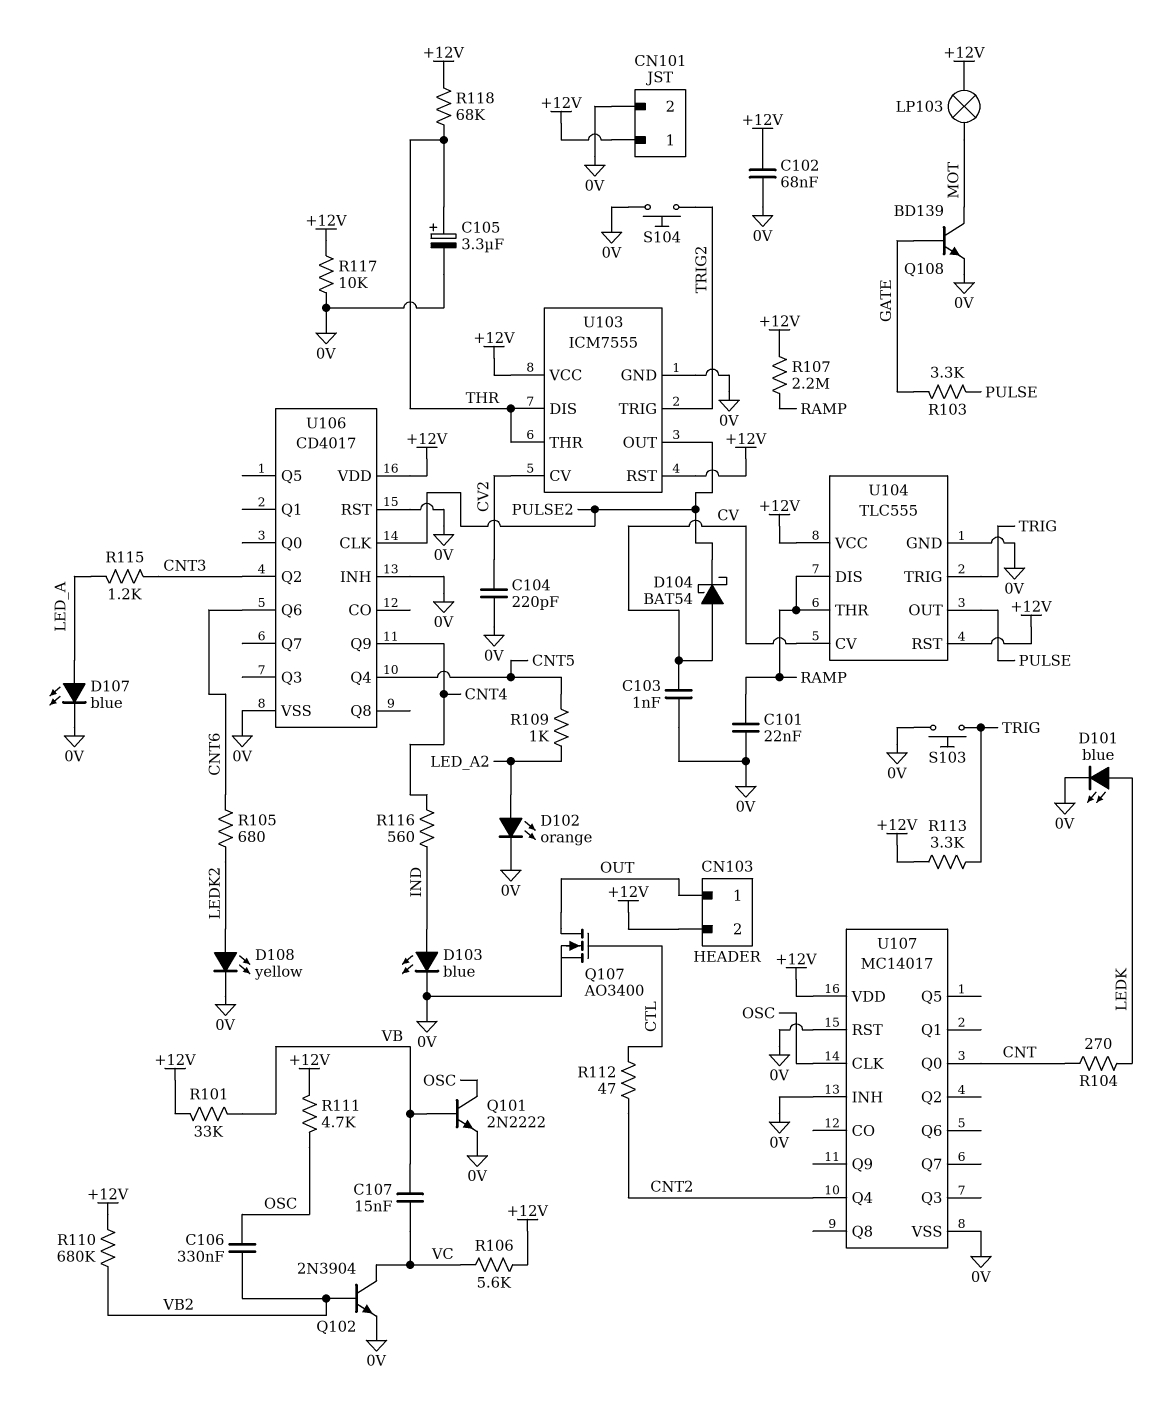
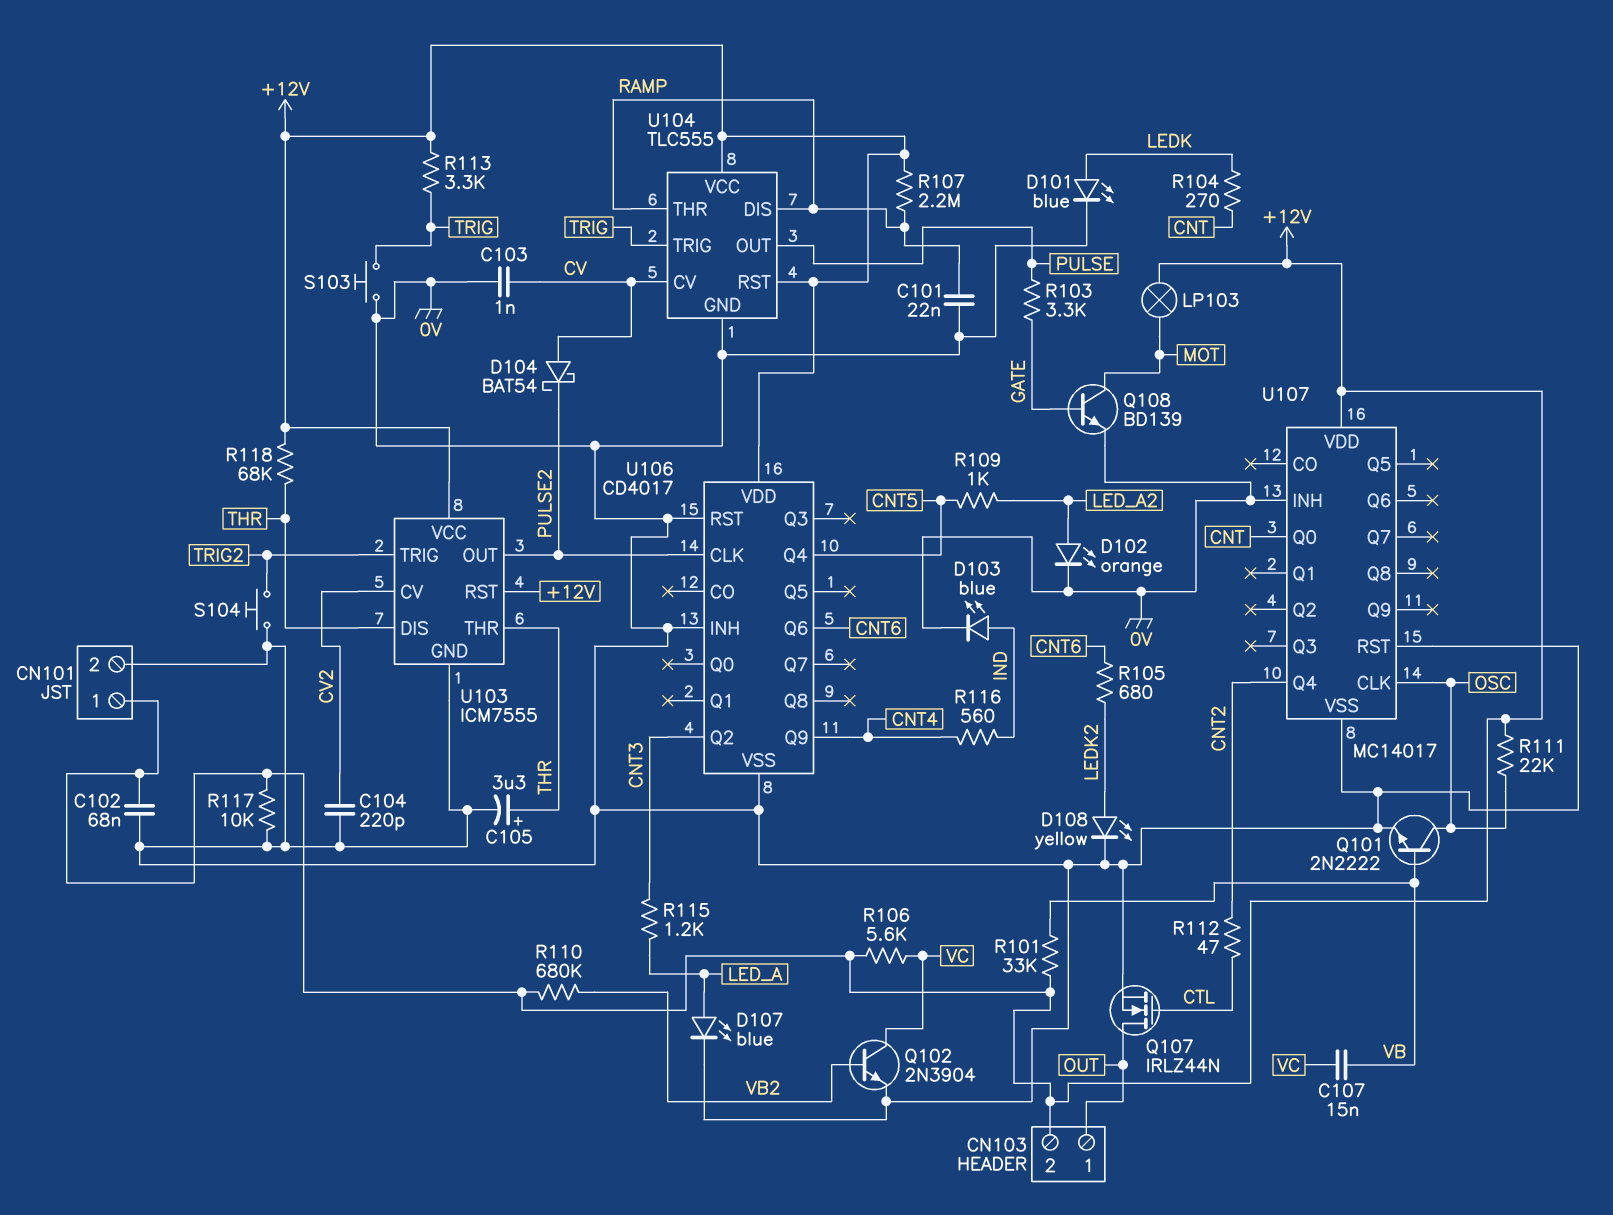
C106: 330nF (OSC, VB2) -> none
Q107: NMOS AO3400 (G CTL, D OUT, S 0V) -> NMOS IRLZ44N (G CTL, D OUT, S 0V)
R111: 4.7k (+12V, OSC) -> 22k (+12V, OSC)

